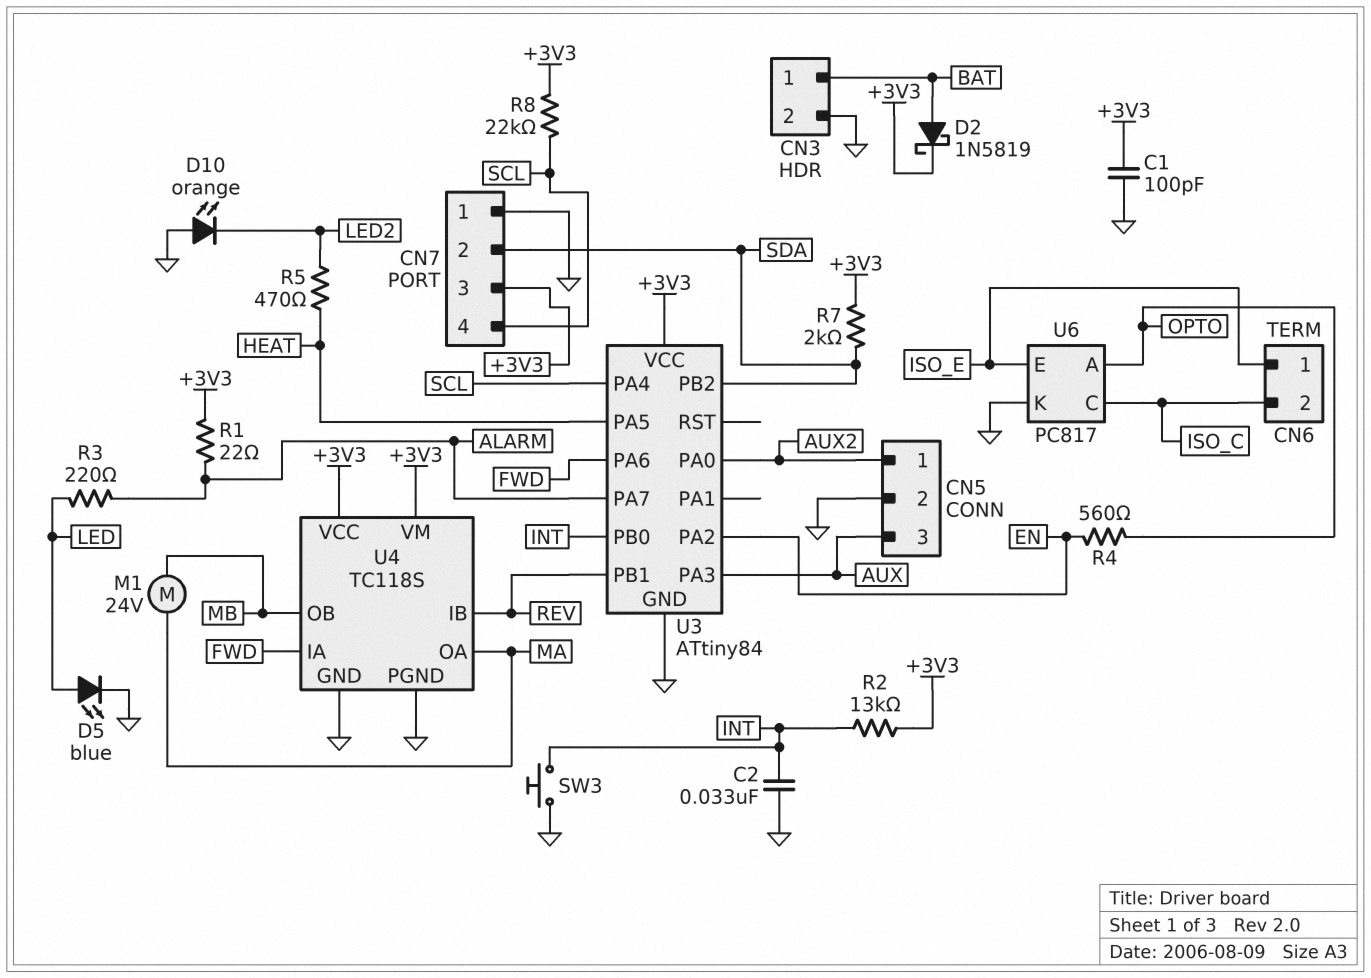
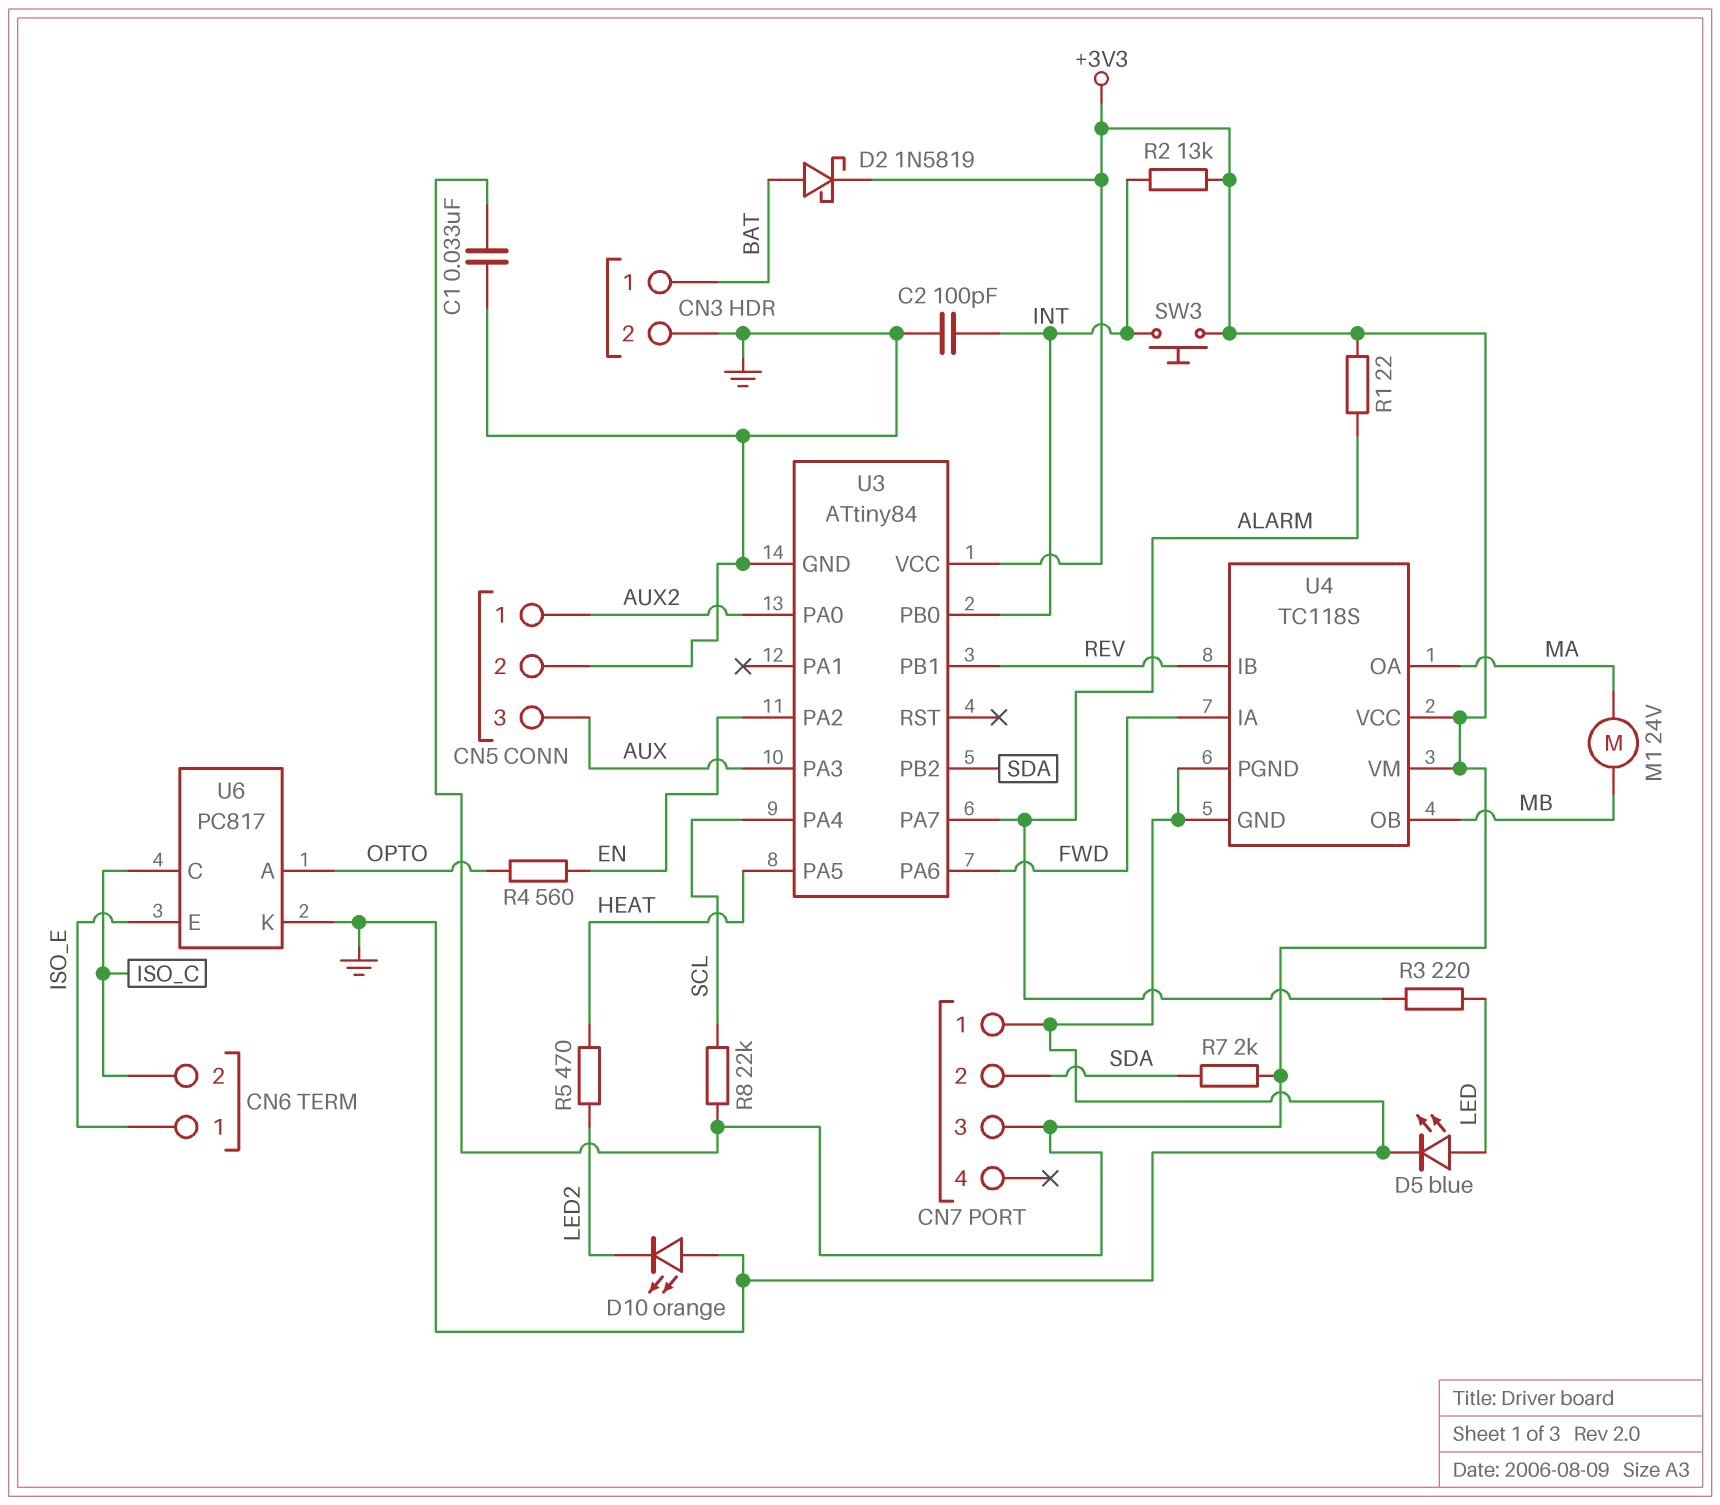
C1: 100pF (+3V3, GND) -> 33nF (+3V3, GND)
C2: 33nF (GND, INT) -> 100pF (GND, INT)
CN7 pin 4: SCL -> none
SW3: button (GND, INT) -> button (+3V3, INT)

